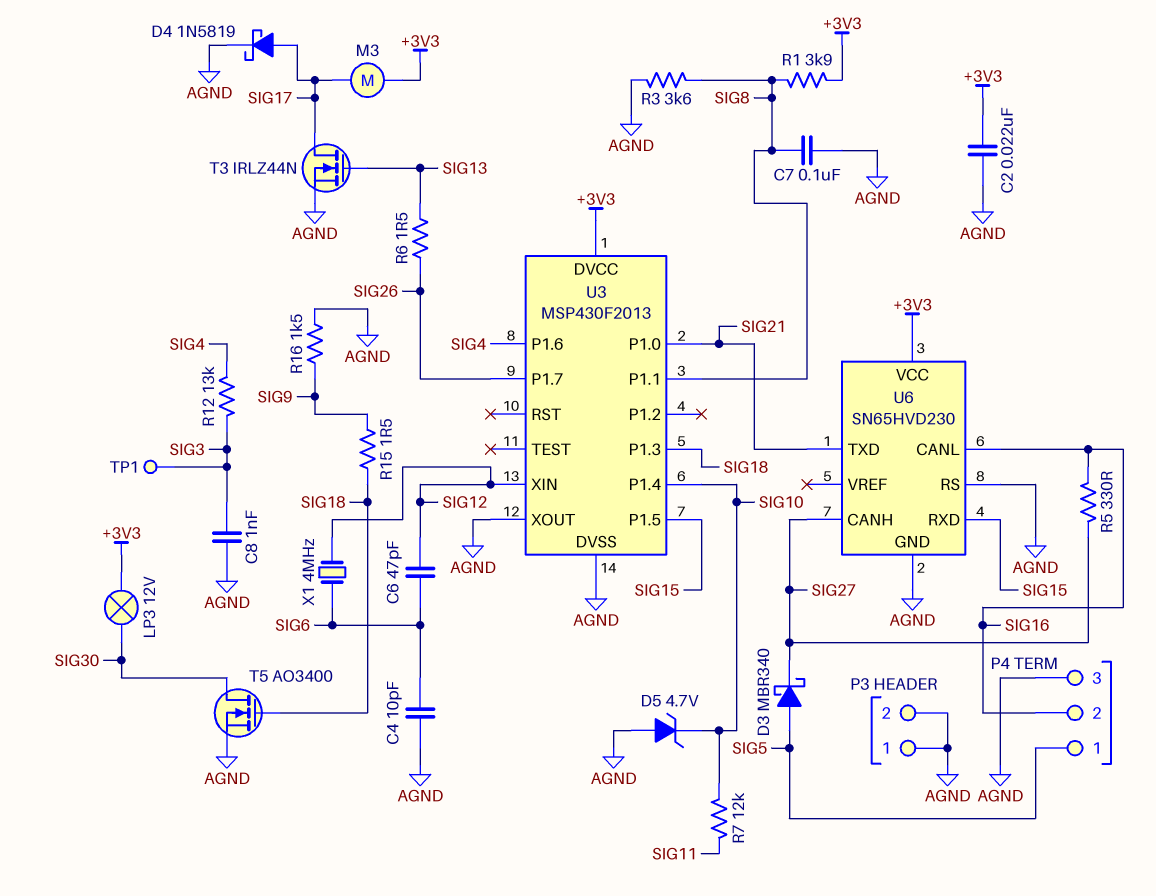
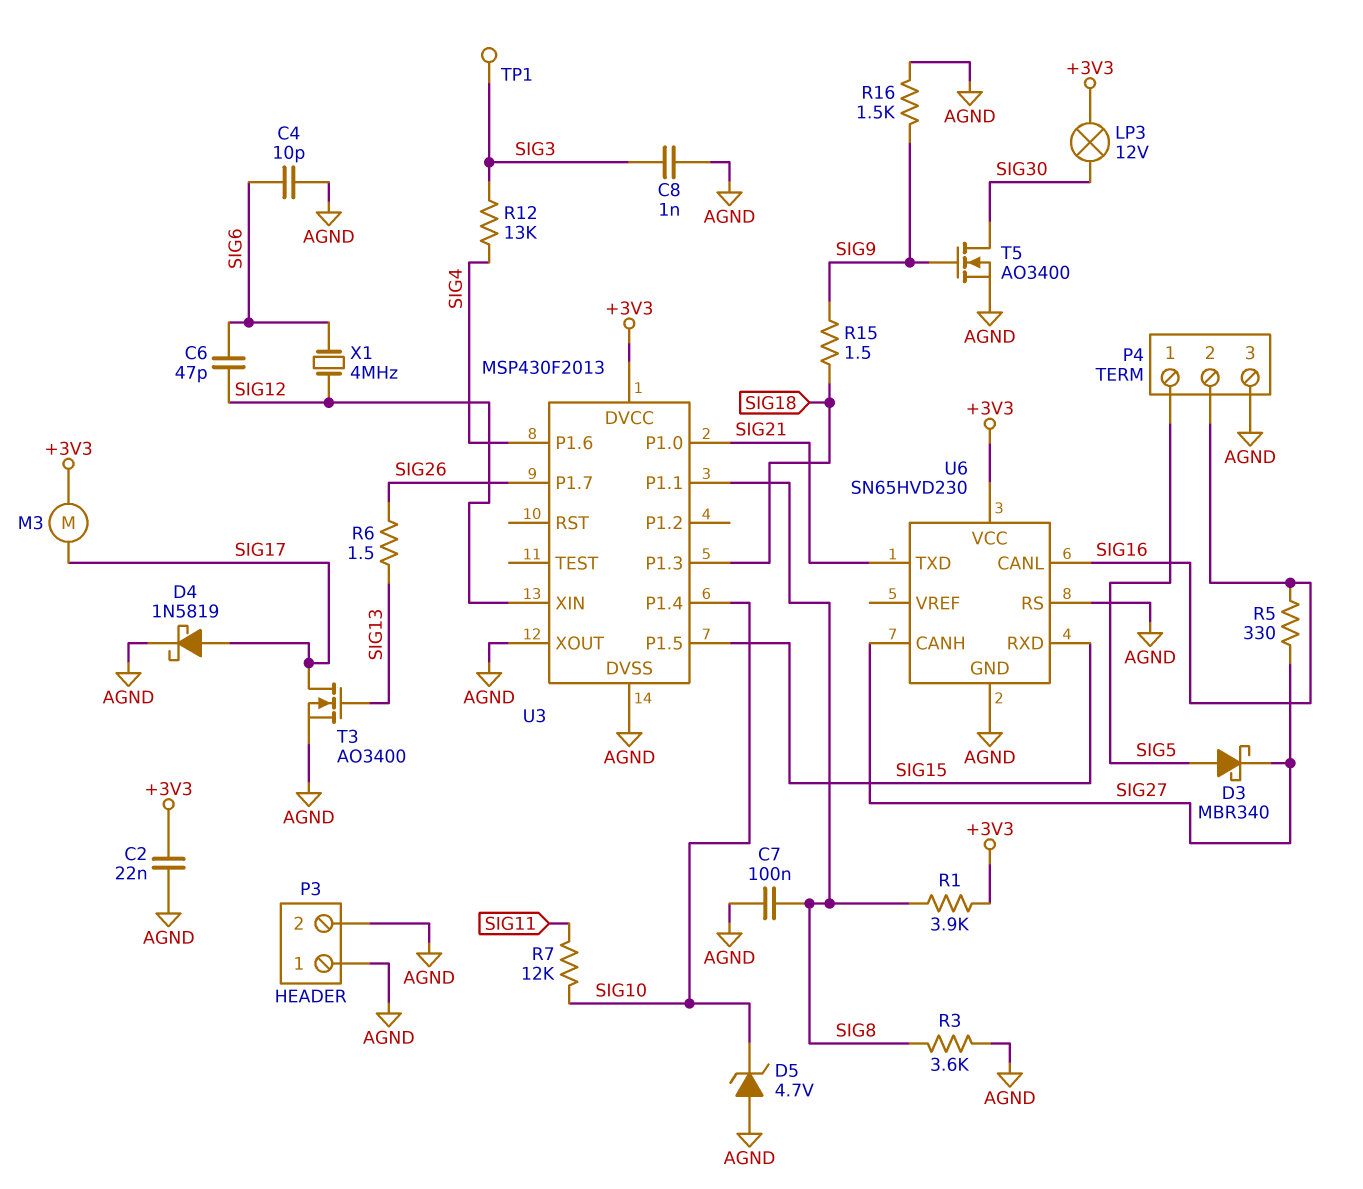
T3: NMOS IRLZ44N (G SIG13, D SIG17, S AGND) -> NMOS AO3400 (G SIG13, D SIG17, S AGND)
T5: NMOS AO3400 (G SIG18, D SIG30, S AGND) -> NMOS AO3400 (G SIG9, D SIG30, S AGND)

